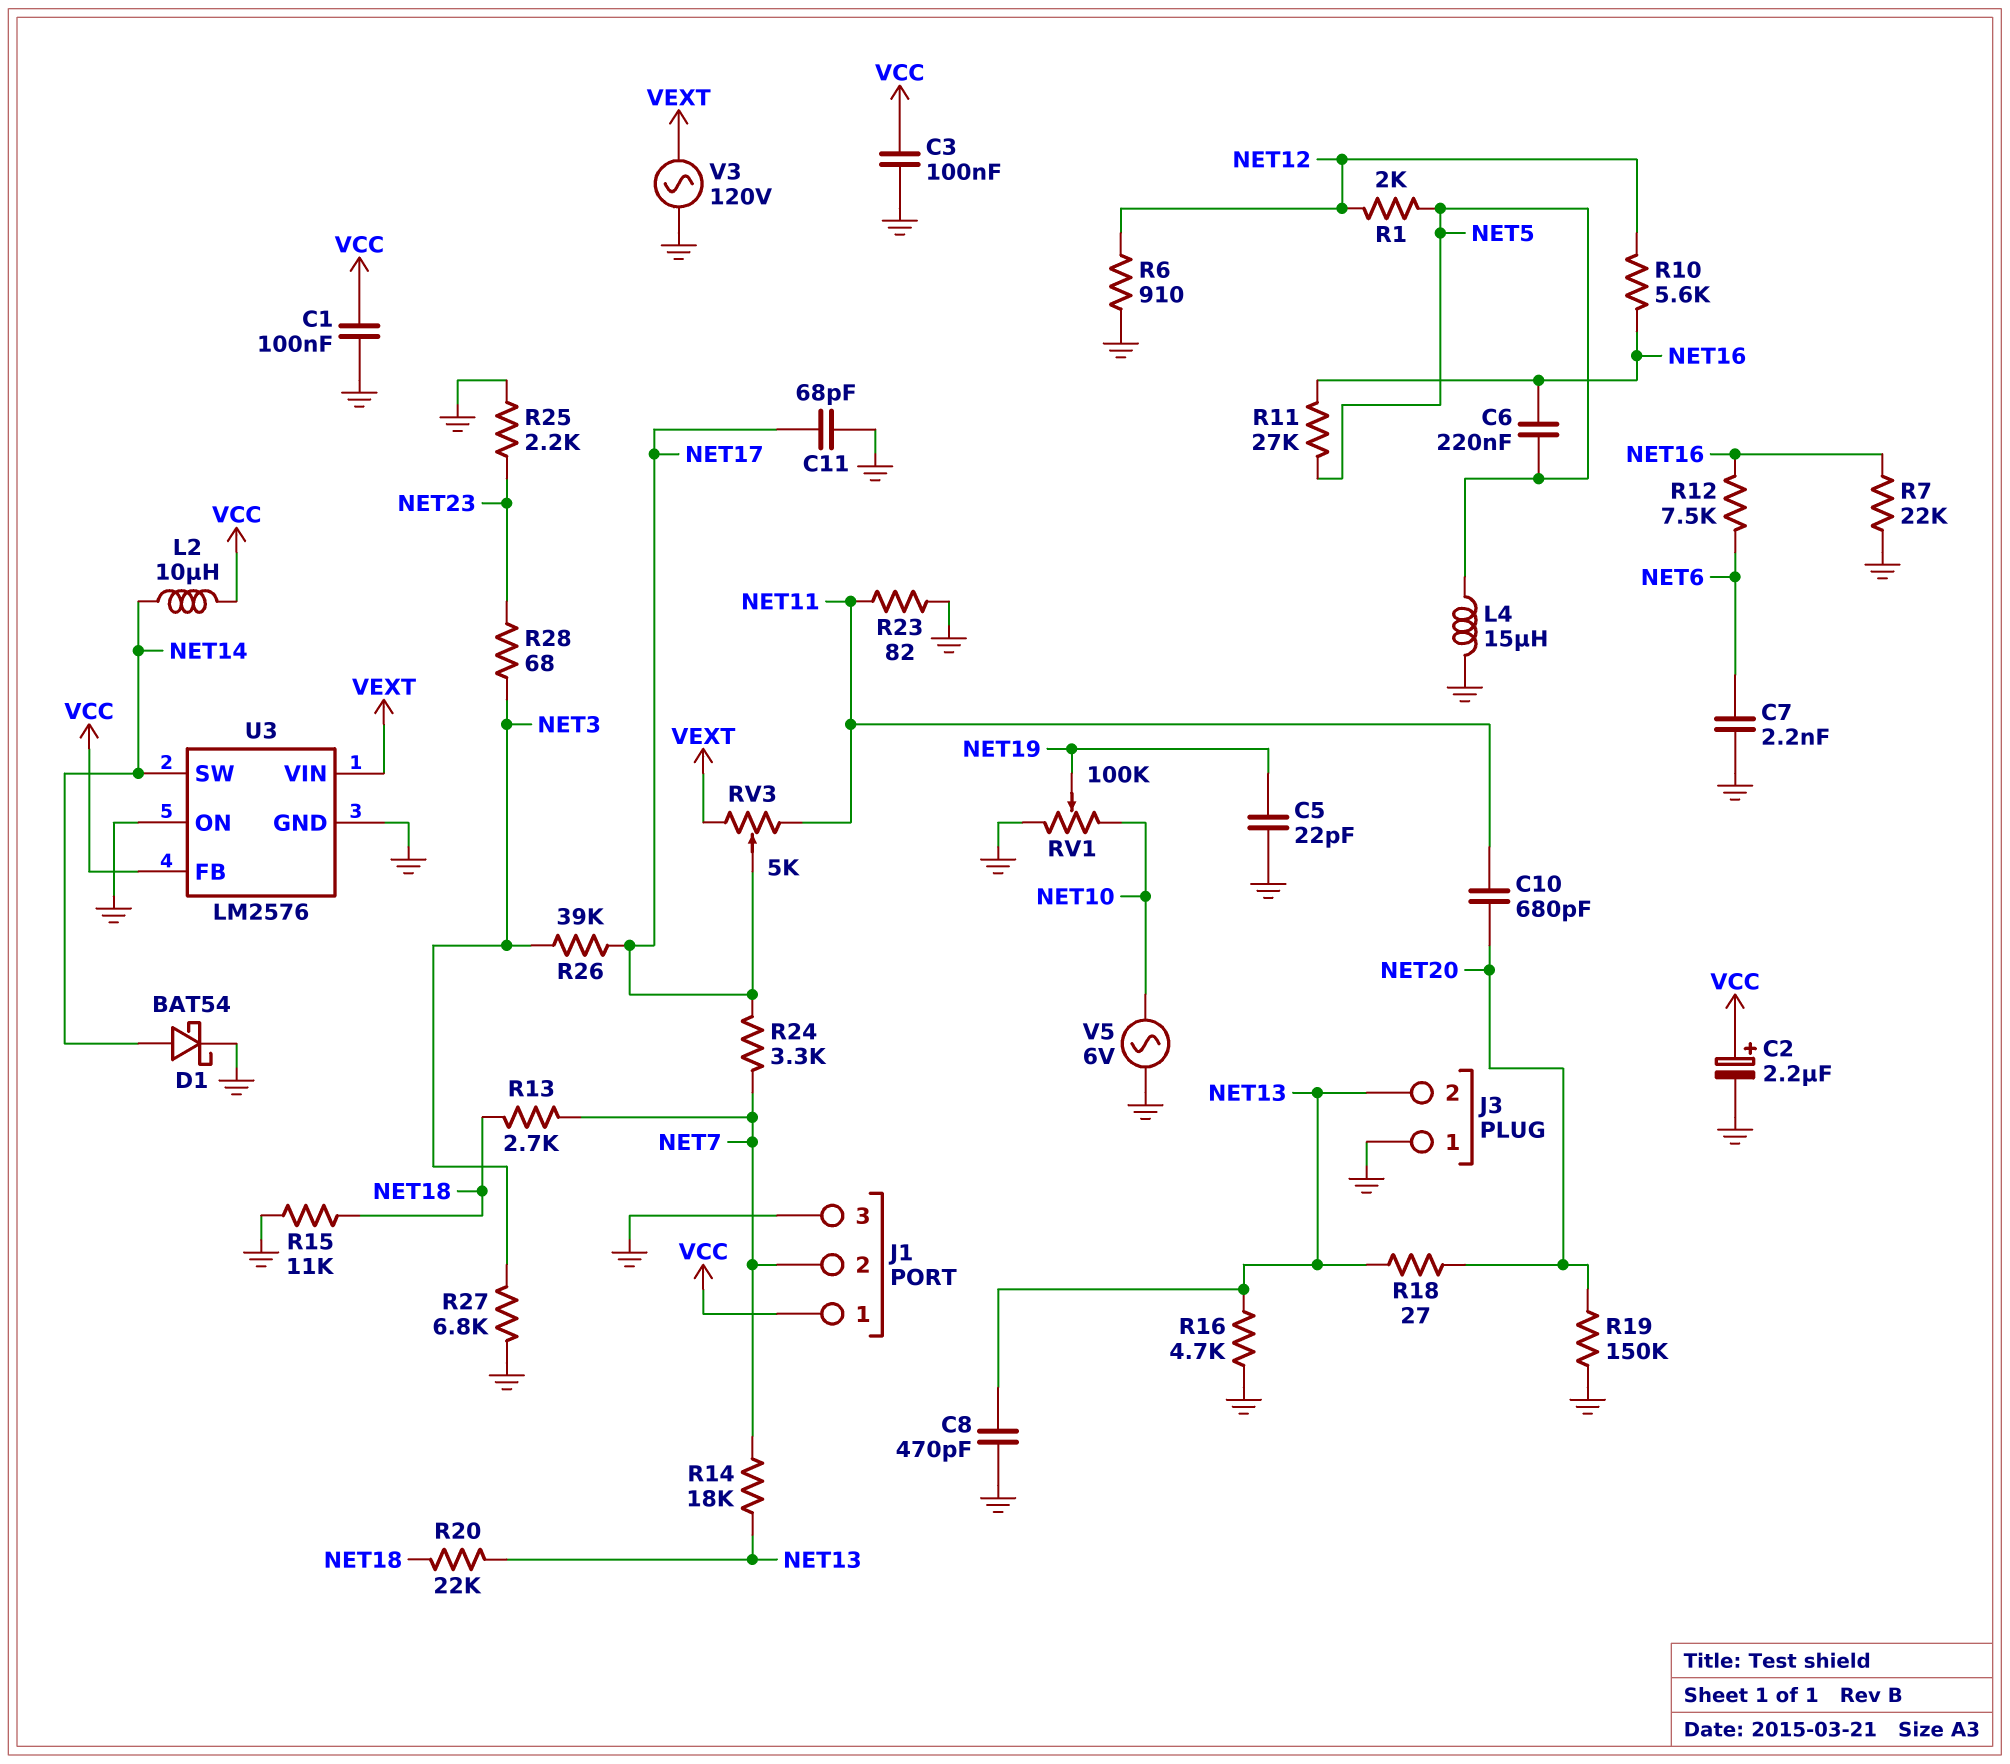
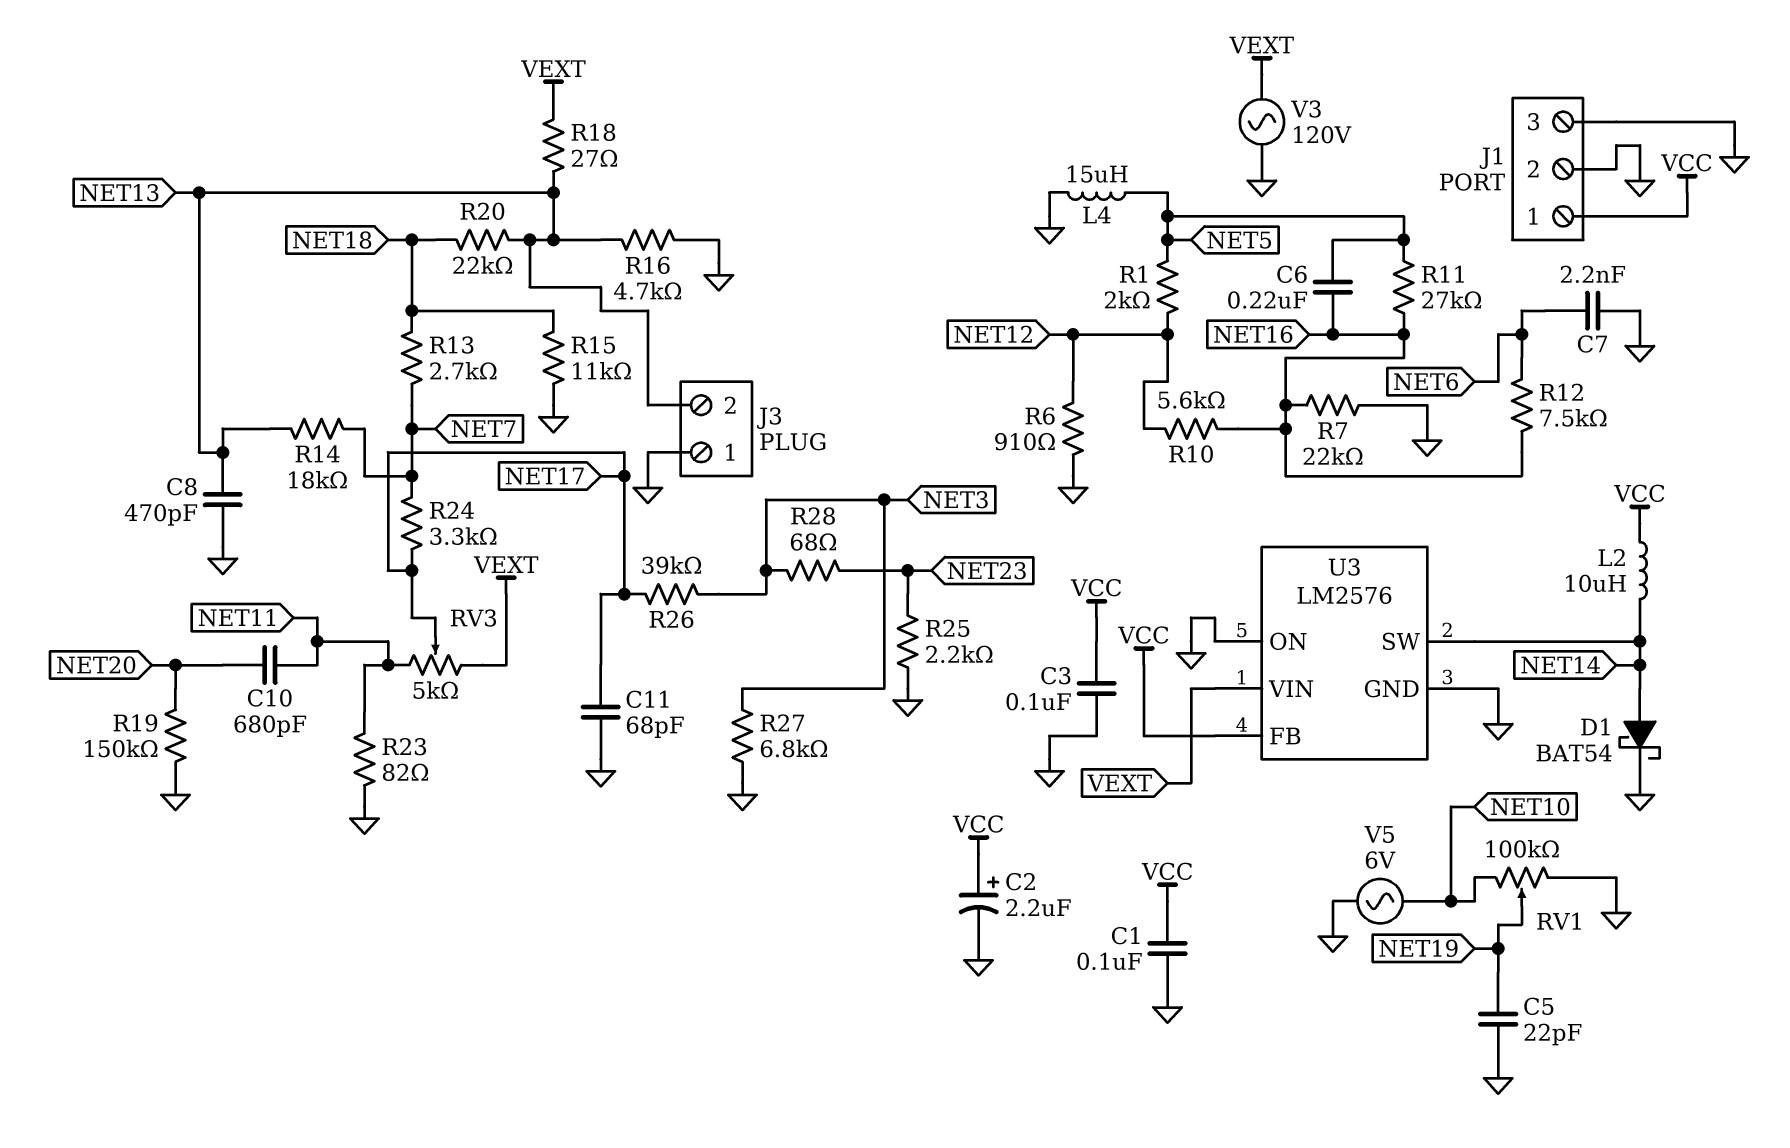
J1 pin 2: NET7 -> GND
R18: 27 (NET13, NET20) -> 27 (NET13, VEXT)

